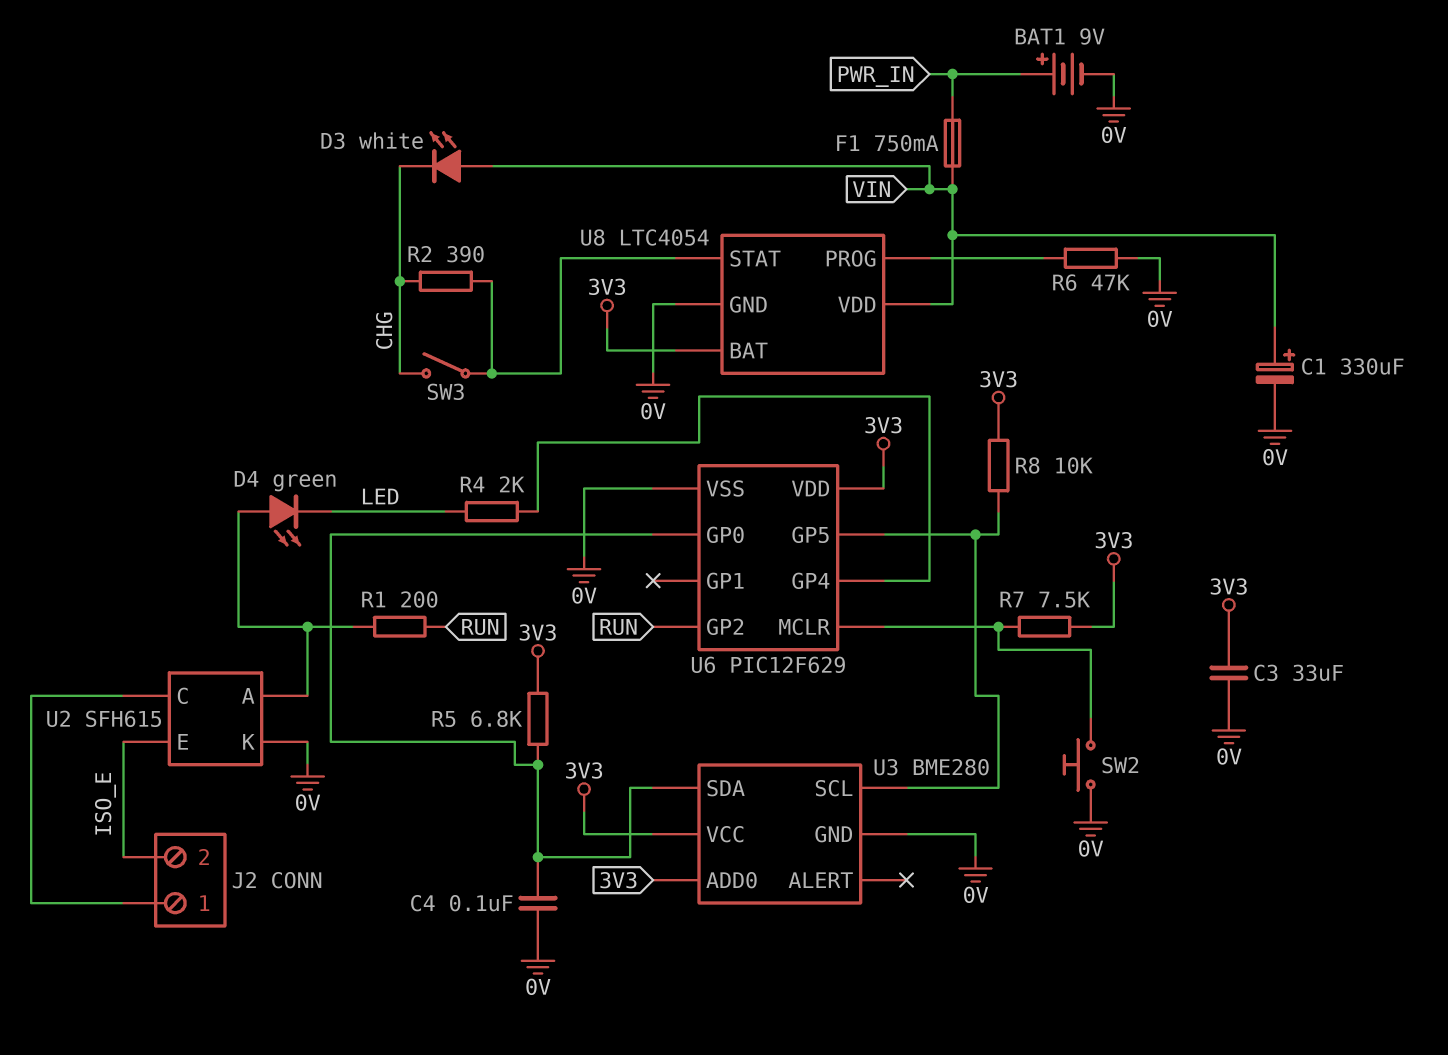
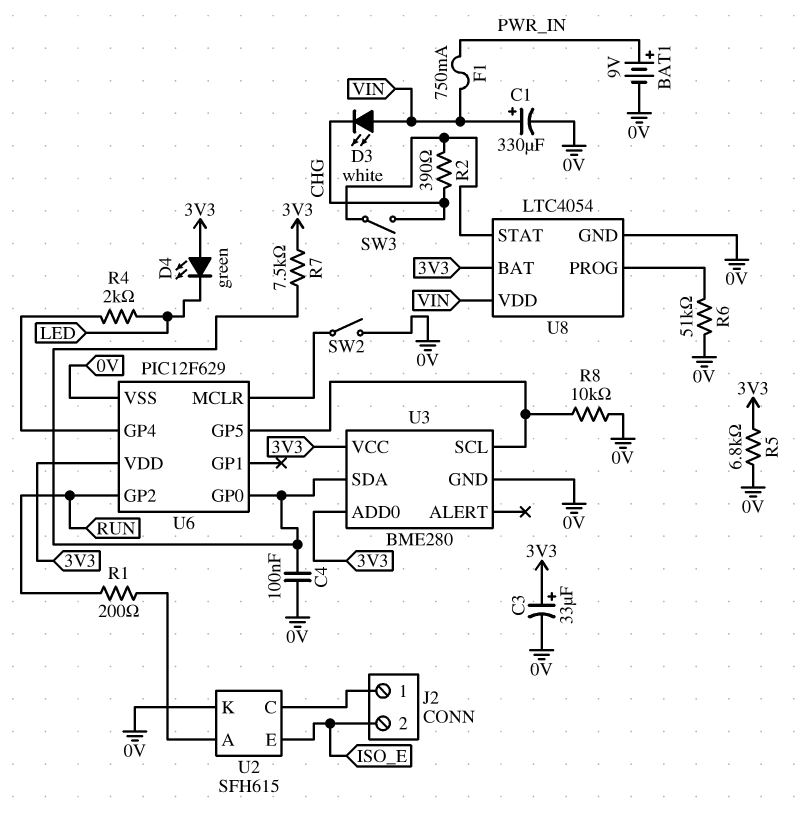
C3: 33uF (0V, 3V3) -> 33uF (plus 3V3, minus 0V)
D4: LED green (A U2/A, K LED) -> LED green (A 3V3, K LED)
R5: 6.8k (3V3, U3/SDA) -> 6.8k (0V, 3V3)
R6: 47k (0V, U8/PROG) -> 51k (0V, U8/PROG)
R7: 7.5k (3V3, U6/MCLR) -> 7.5k (3V3, U3/SDA)
R8: 10k (3V3, U3/SCL) -> 10k (0V, U3/SCL)
SW2: button (0V, U6/MCLR) -> switch (0V, U6/MCLR)

